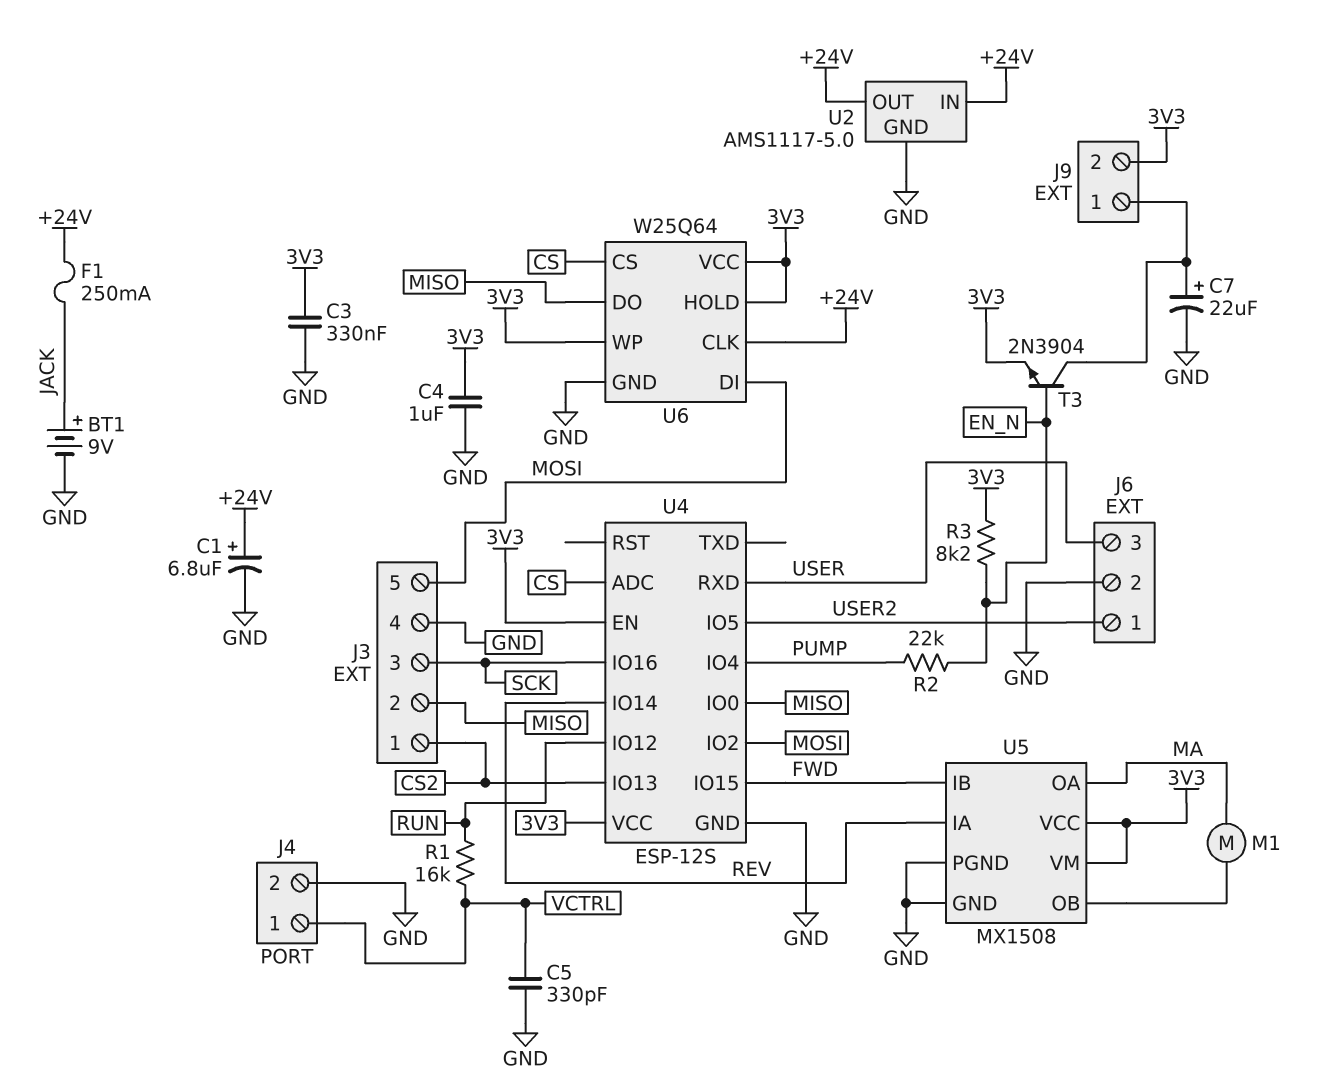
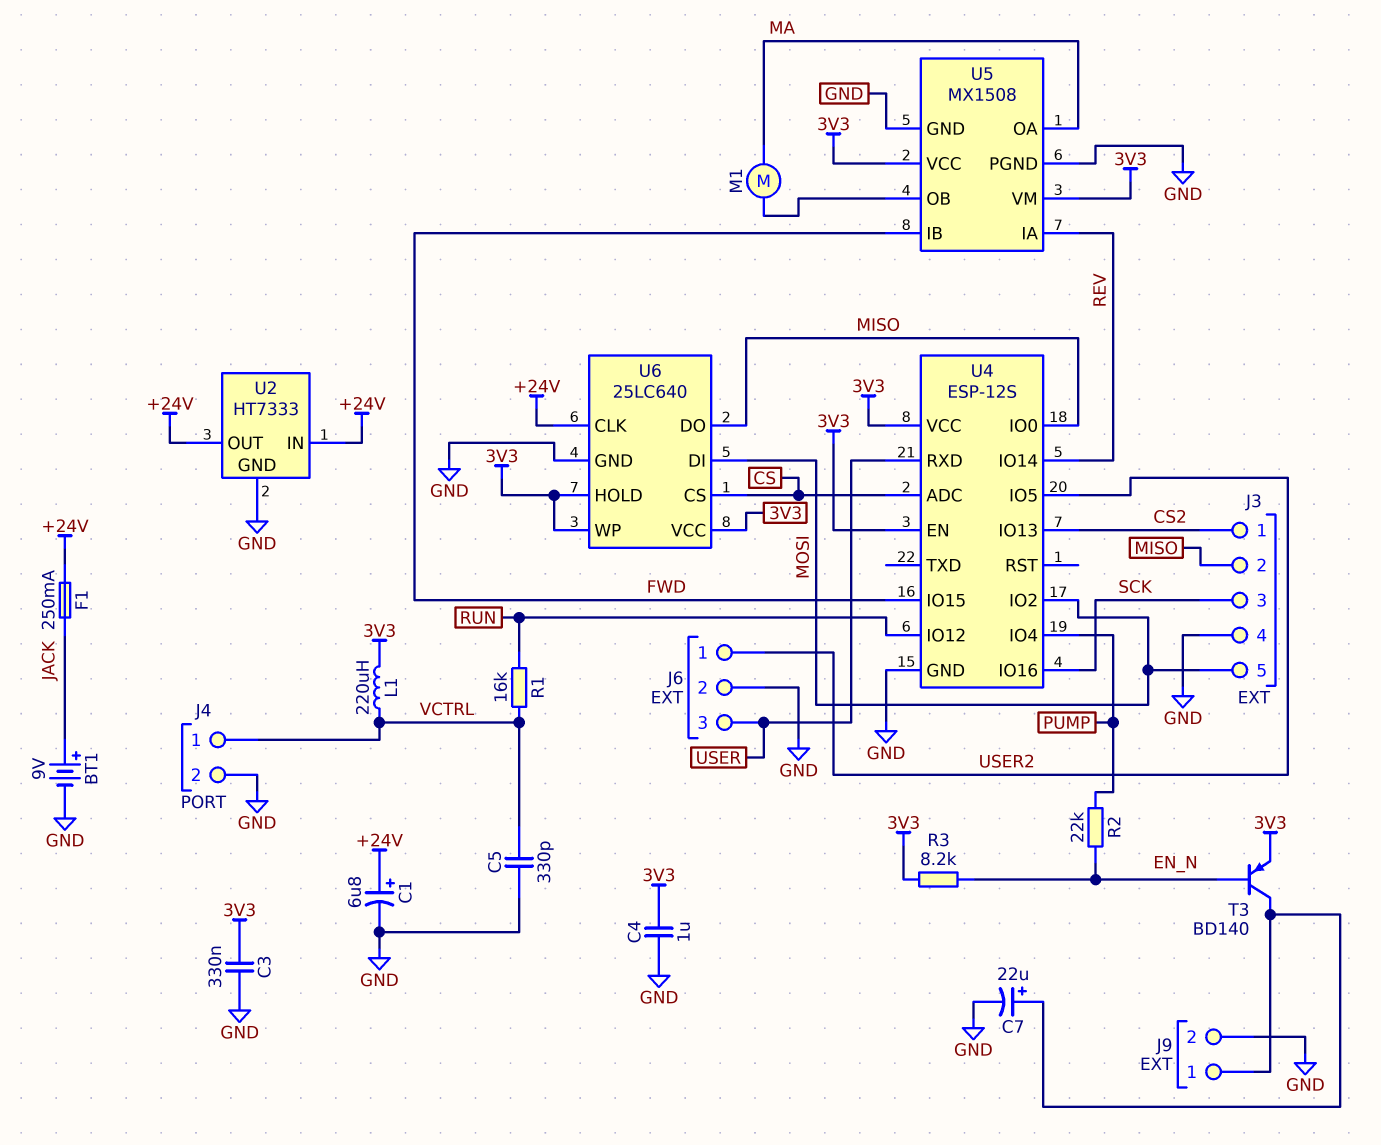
J9 pin 2: 3V3 -> GND
L1: none -> 220uH (3V3, VCTRL)
T3: NPN 2N3904 (B EN_N, C J9/1, E 3V3) -> PNP BD140 (B EN_N, C J9/1, E 3V3)
U2: AMS1117-5.0 -> HT7333
U6: W25Q64 -> 25LC640

